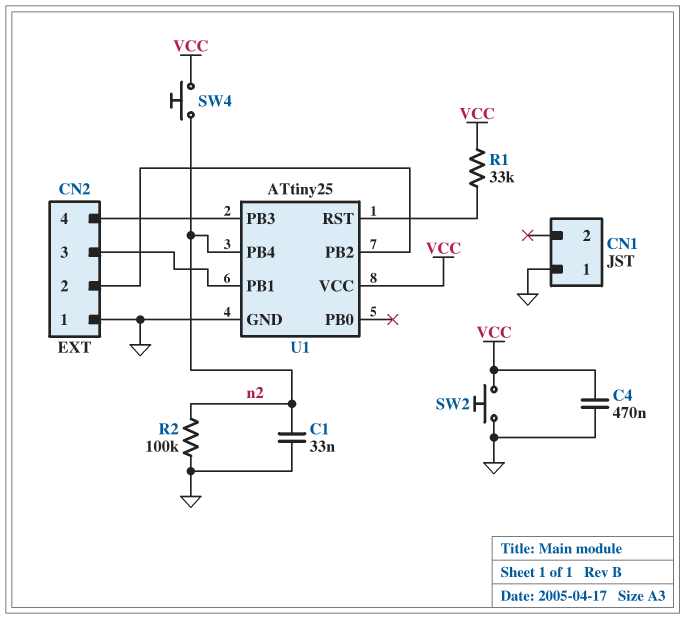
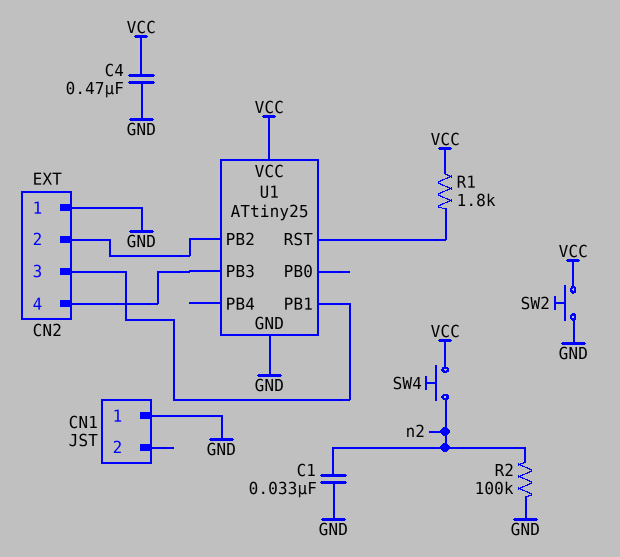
R1: 33k (U1/RST, VCC) -> 1.8k (U1/RST, VCC)
U1 pin PB4: n2 -> none

